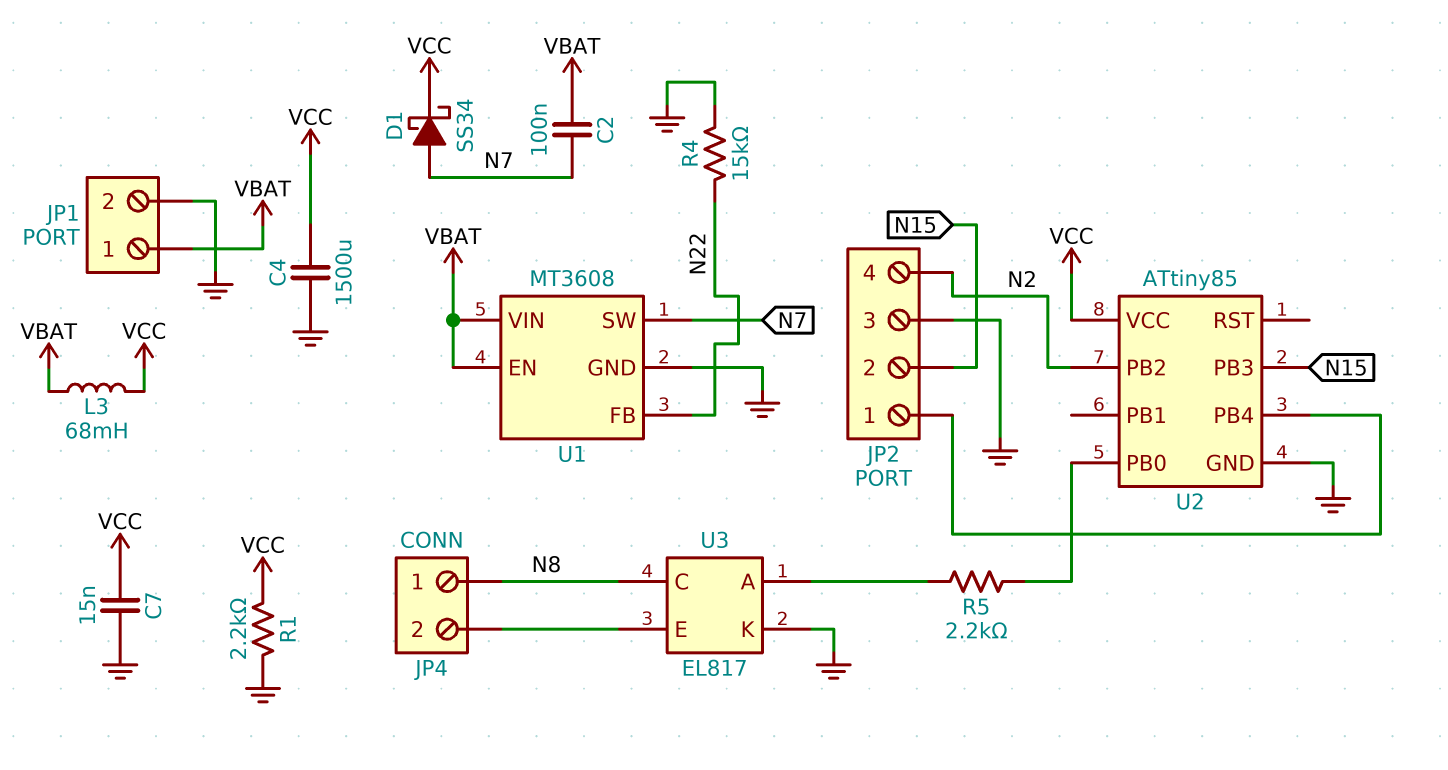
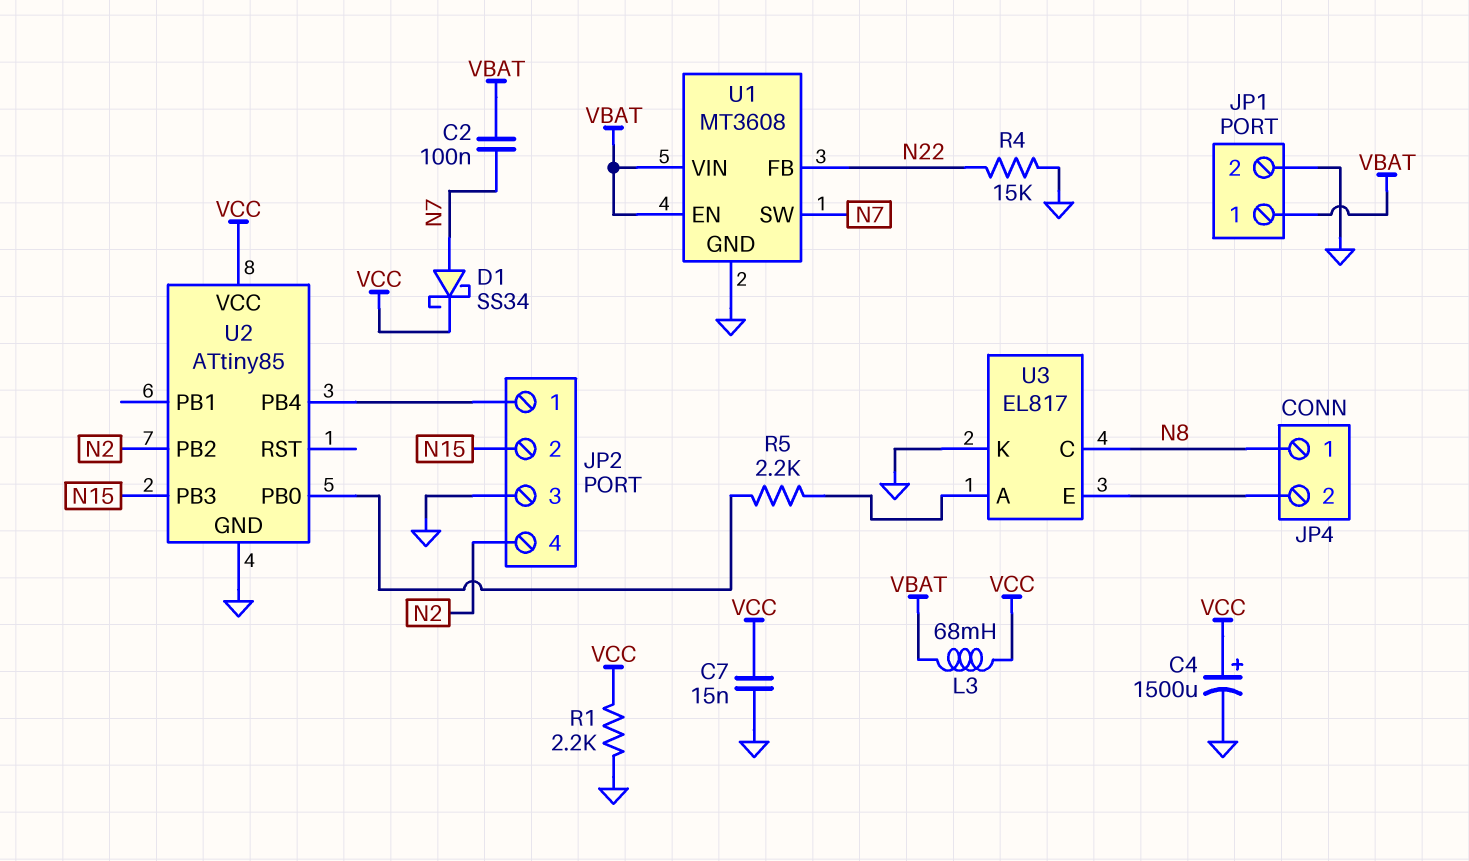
C4: 1500uF (GND, VCC) -> 1500uF (plus VCC, minus GND)

